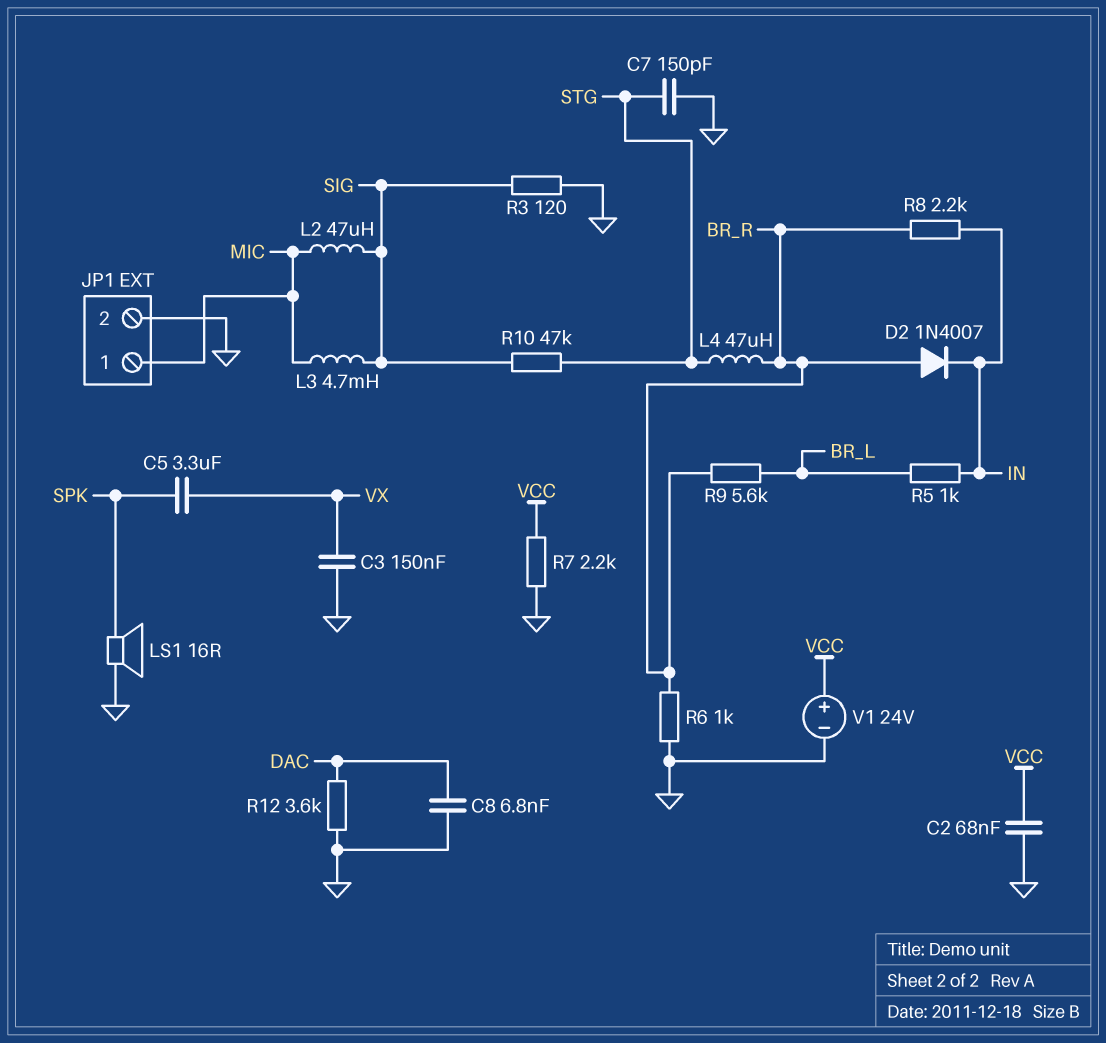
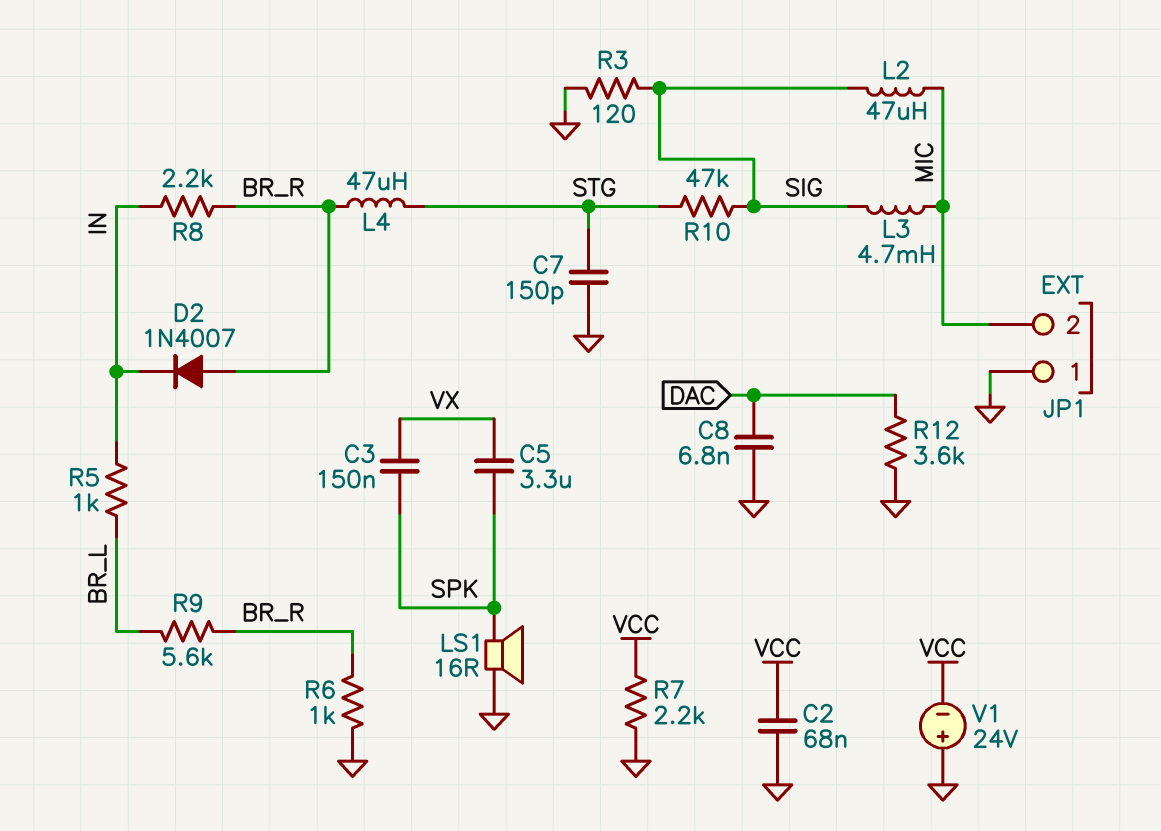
C3: 150nF (GND, VX) -> 150nF (SPK, VX)
JP1 pin 1: MIC -> GND
JP1 pin 2: GND -> MIC
V1: 24V (plus VCC, minus GND) -> 24V (plus GND, minus VCC)

